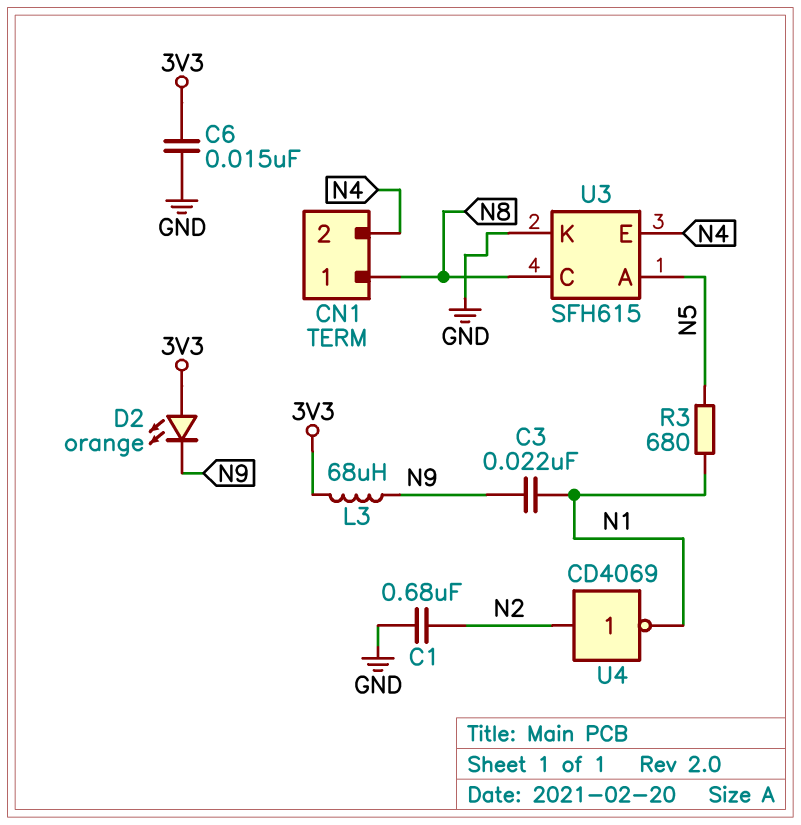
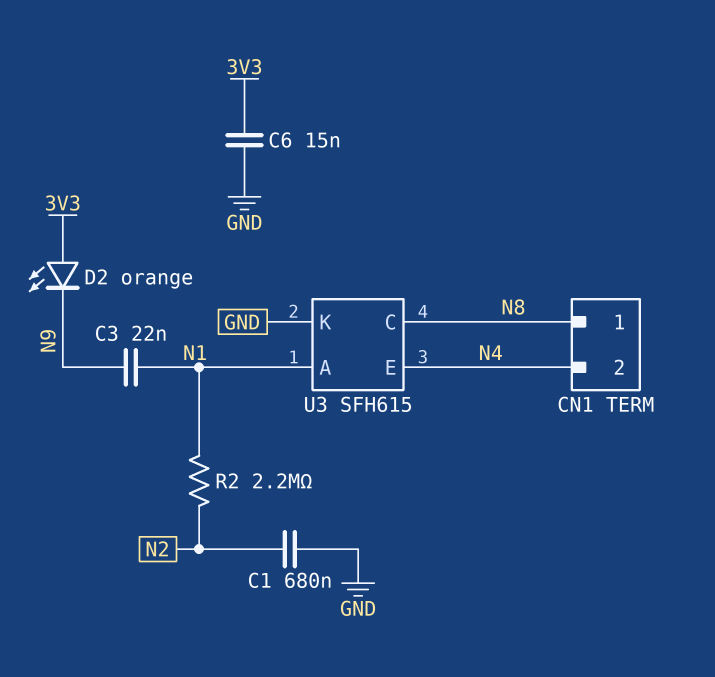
L3: 68uH (3V3, N9) -> none
R2: none -> 2.2M (N1, N2)
R3: 680 (N1, N5) -> none
U3 pin A: N5 -> N1
U4: NOT CD4069 (in N2, out N1) -> none

